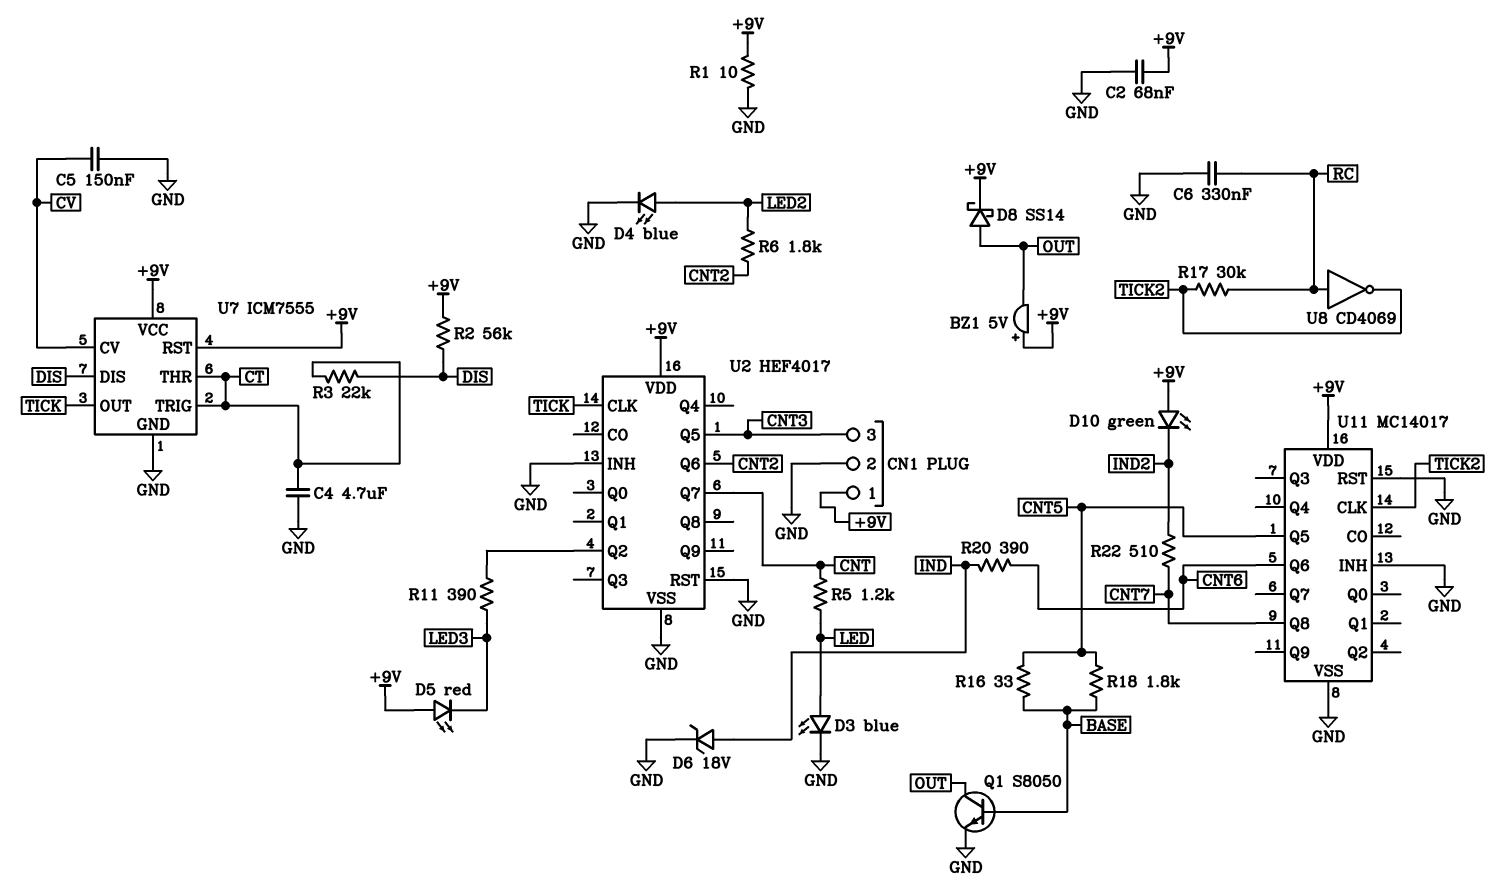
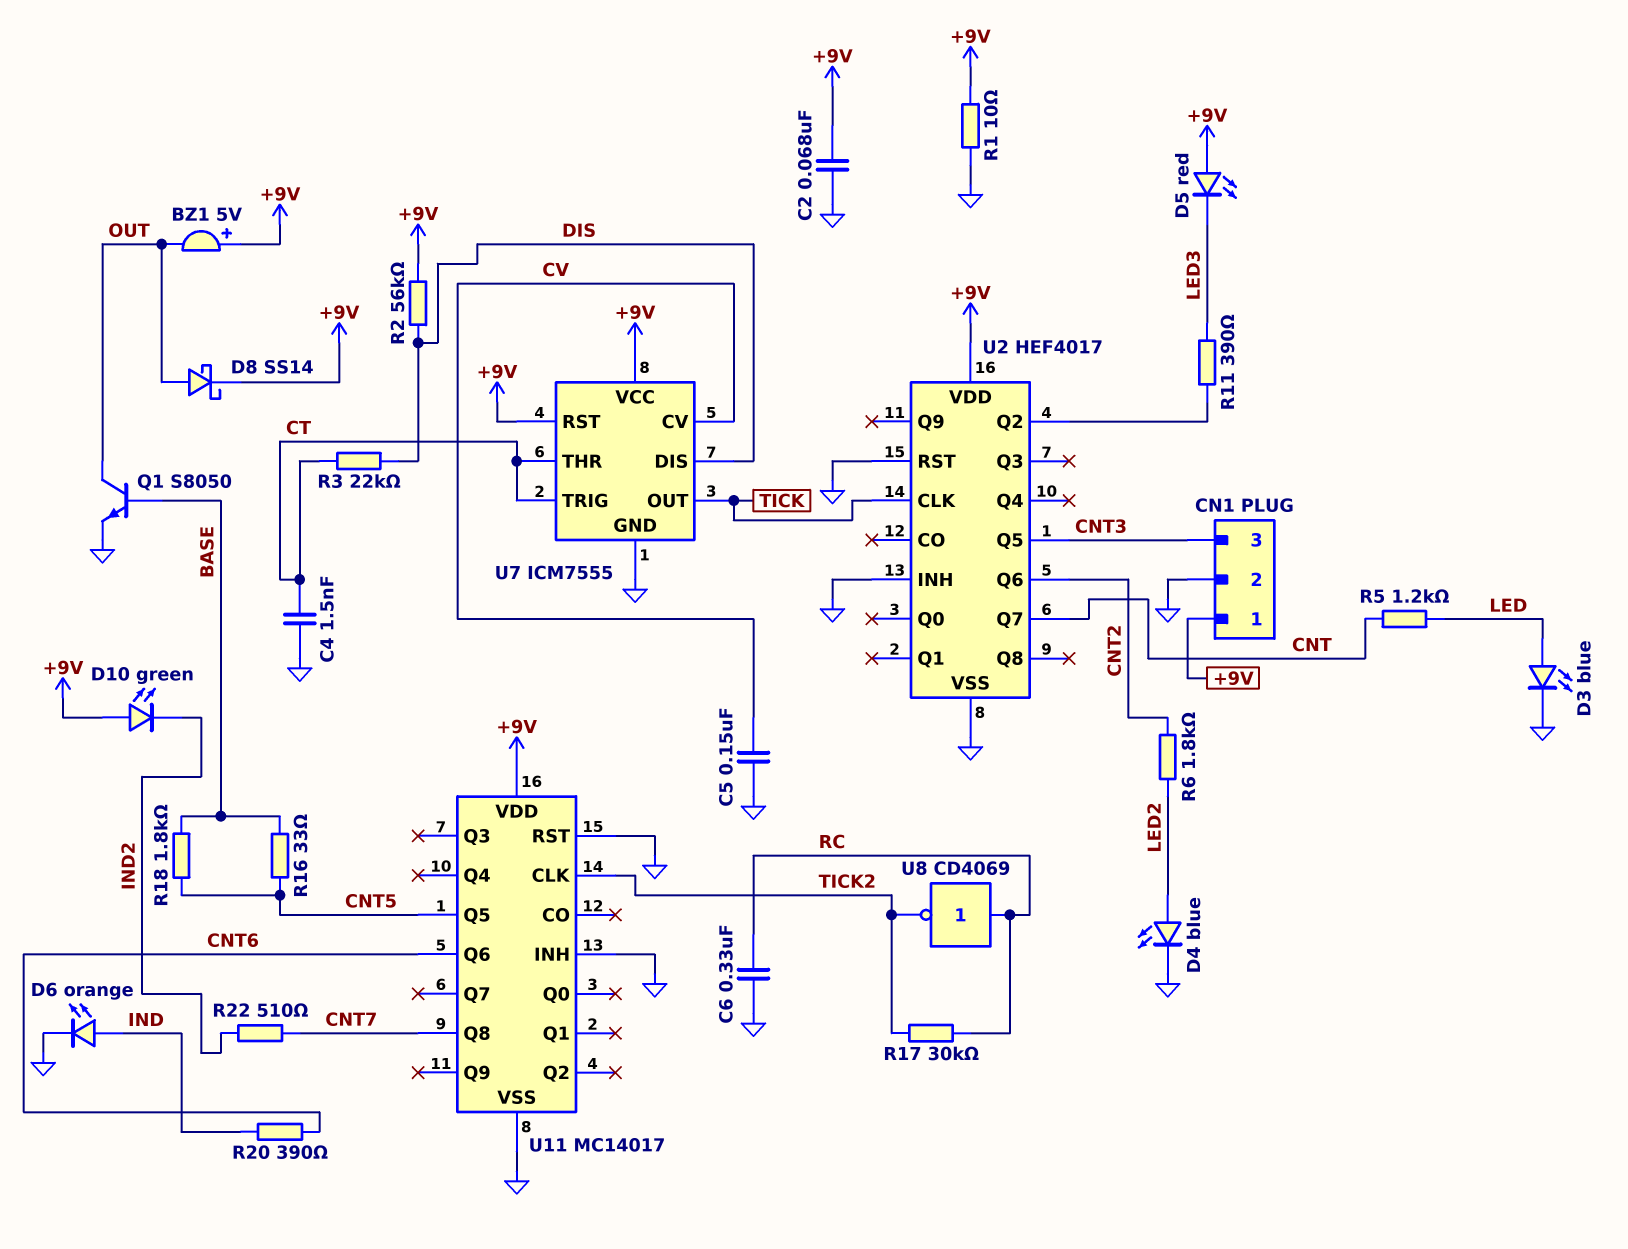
C4: 4.7uF (CT, GND) -> 1.5nF (CT, GND)
D6: zener 18V (A IND, K GND) -> LED orange (A IND, K GND)

